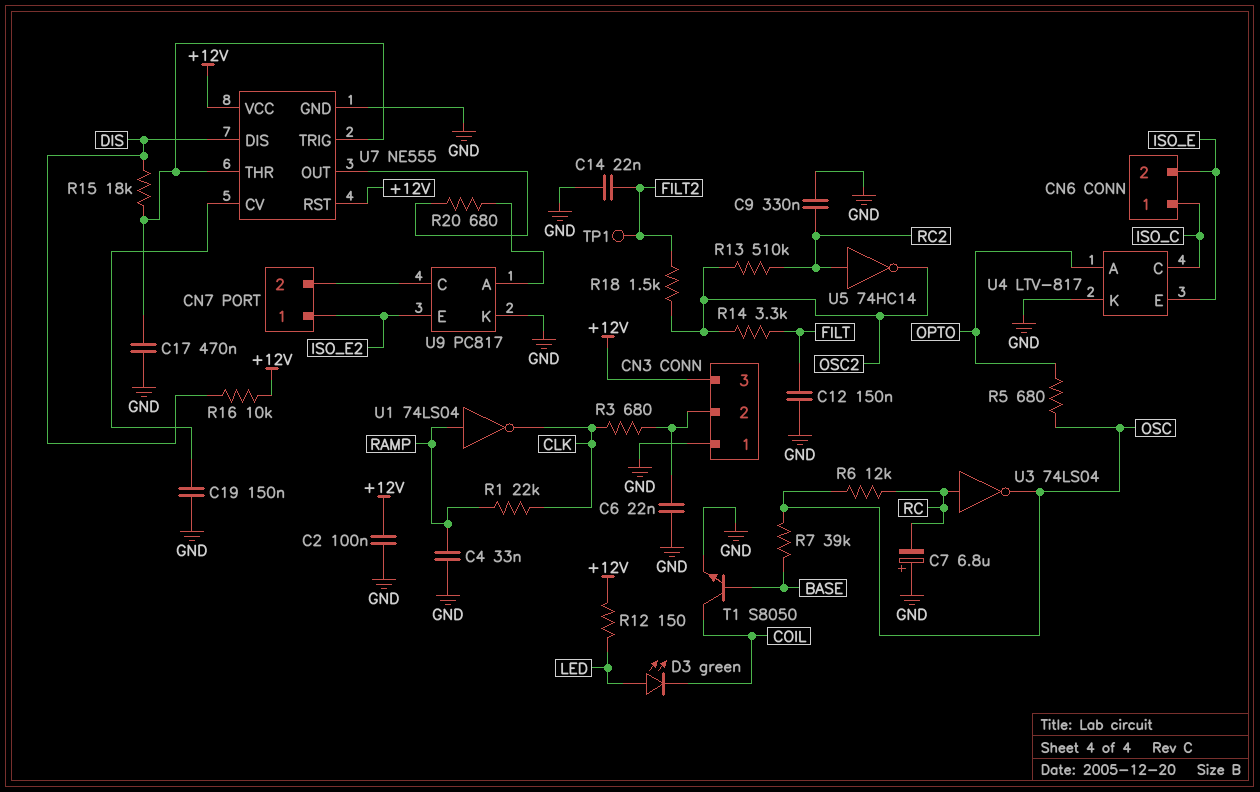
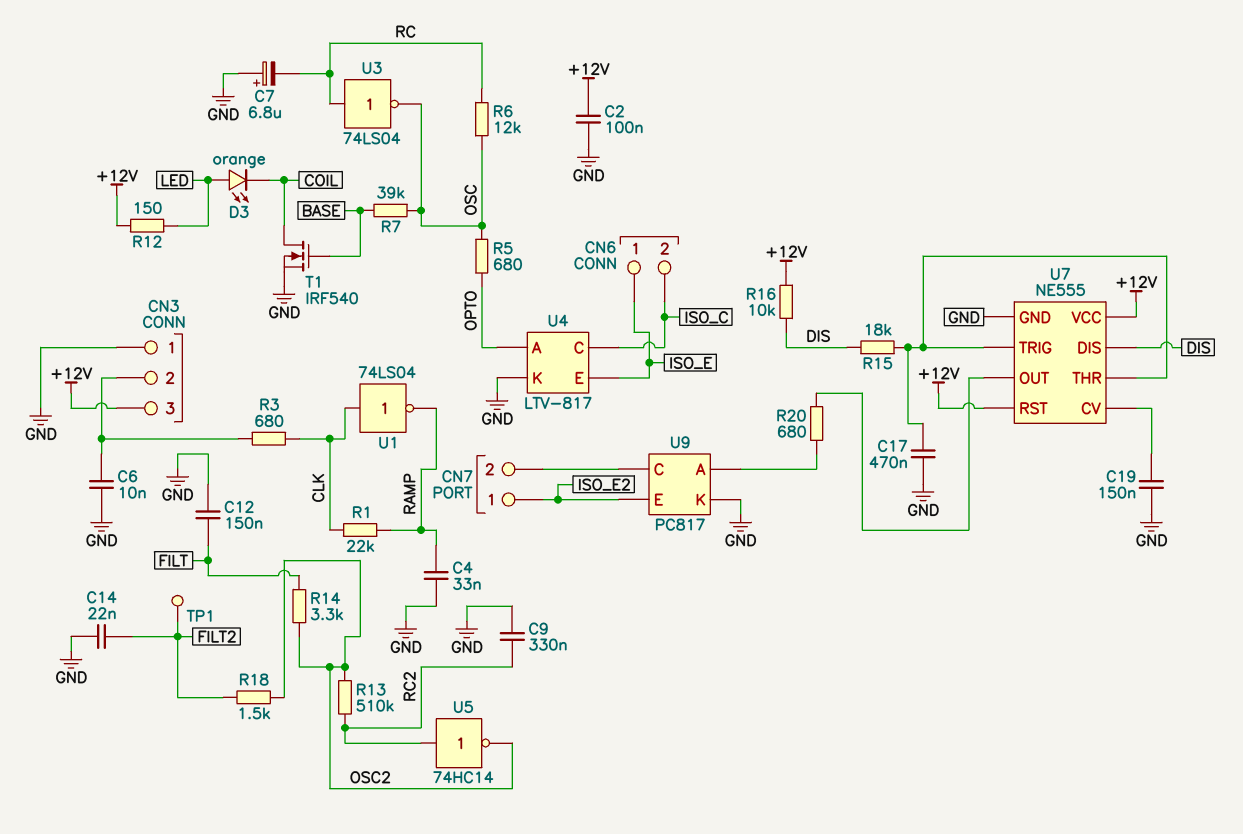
C6: 22nF (CN3/2, GND) -> 10nF (CN3/2, GND)
CN6 pin 1: ISO_C -> ISO_E
CN6 pin 2: ISO_E -> ISO_C
D3: LED green (A LED, K COIL) -> LED orange (A LED, K COIL)
T1: NPN S8050 (B BASE, C COIL, E GND) -> NMOS IRF540 (G BASE, D COIL, S GND)
U1: NOT 74LS04 (in RAMP, out CLK) -> NOT 74LS04 (in CLK, out RAMP)

